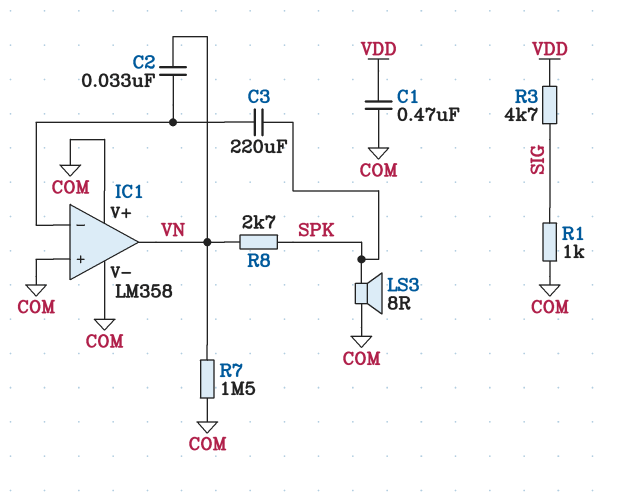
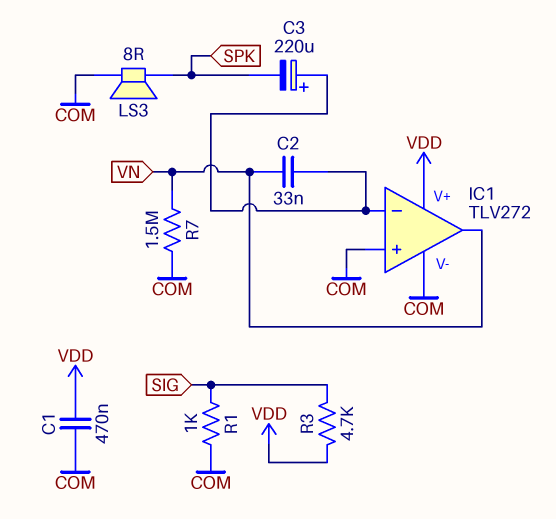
C3: 220uF (IC1/in-, SPK) -> 220uF (plus IC1/in-, minus SPK)
IC1: LM358 -> TLV272
IC1 pin V+: COM -> VDD
R8: 2.7k (SPK, VN) -> none

